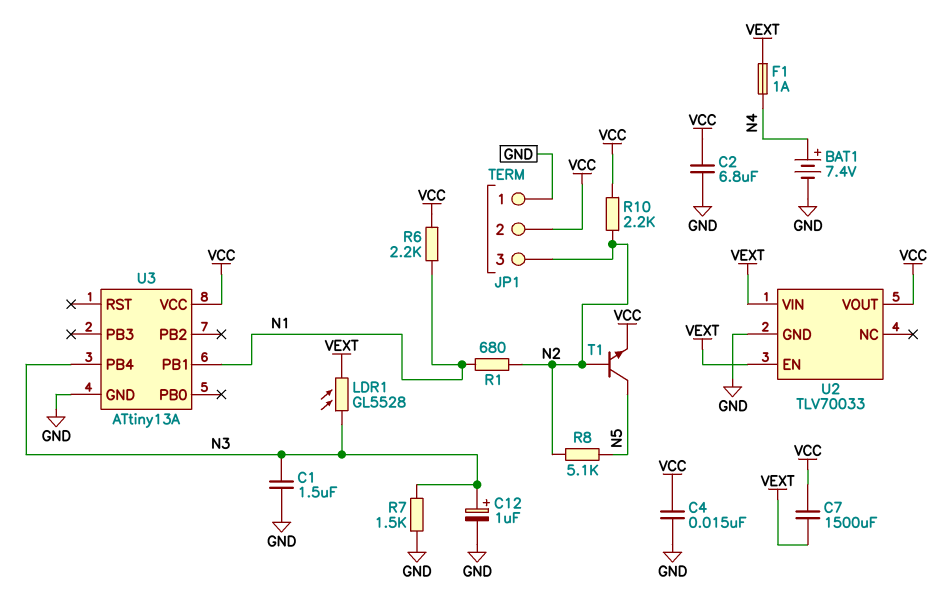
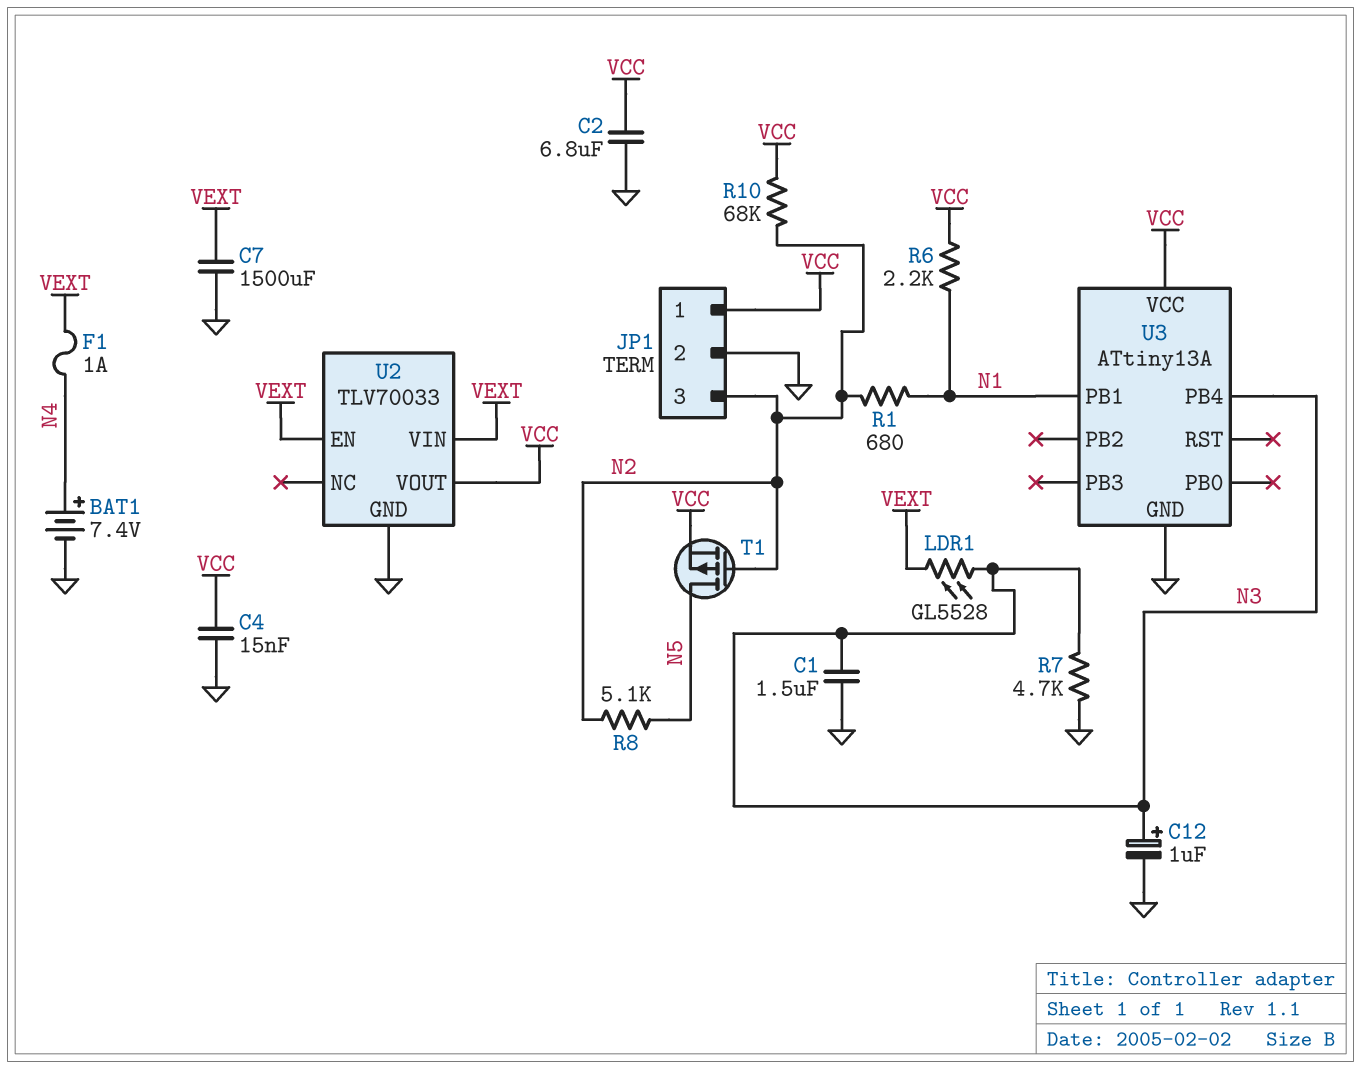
C7: 1500uF (VCC, VEXT) -> 1500uF (GND, VEXT)
JP1 pin 1: GND -> VCC
JP1 pin 2: VCC -> GND
R7: 1.5k (GND, N3) -> 4.7k (GND, N3)
R10: 2.2k (N2, VCC) -> 68k (N2, VCC)
T1: NPN (B N2, C N5, E VCC) -> PMOS (G N2, D N5, S VCC)

